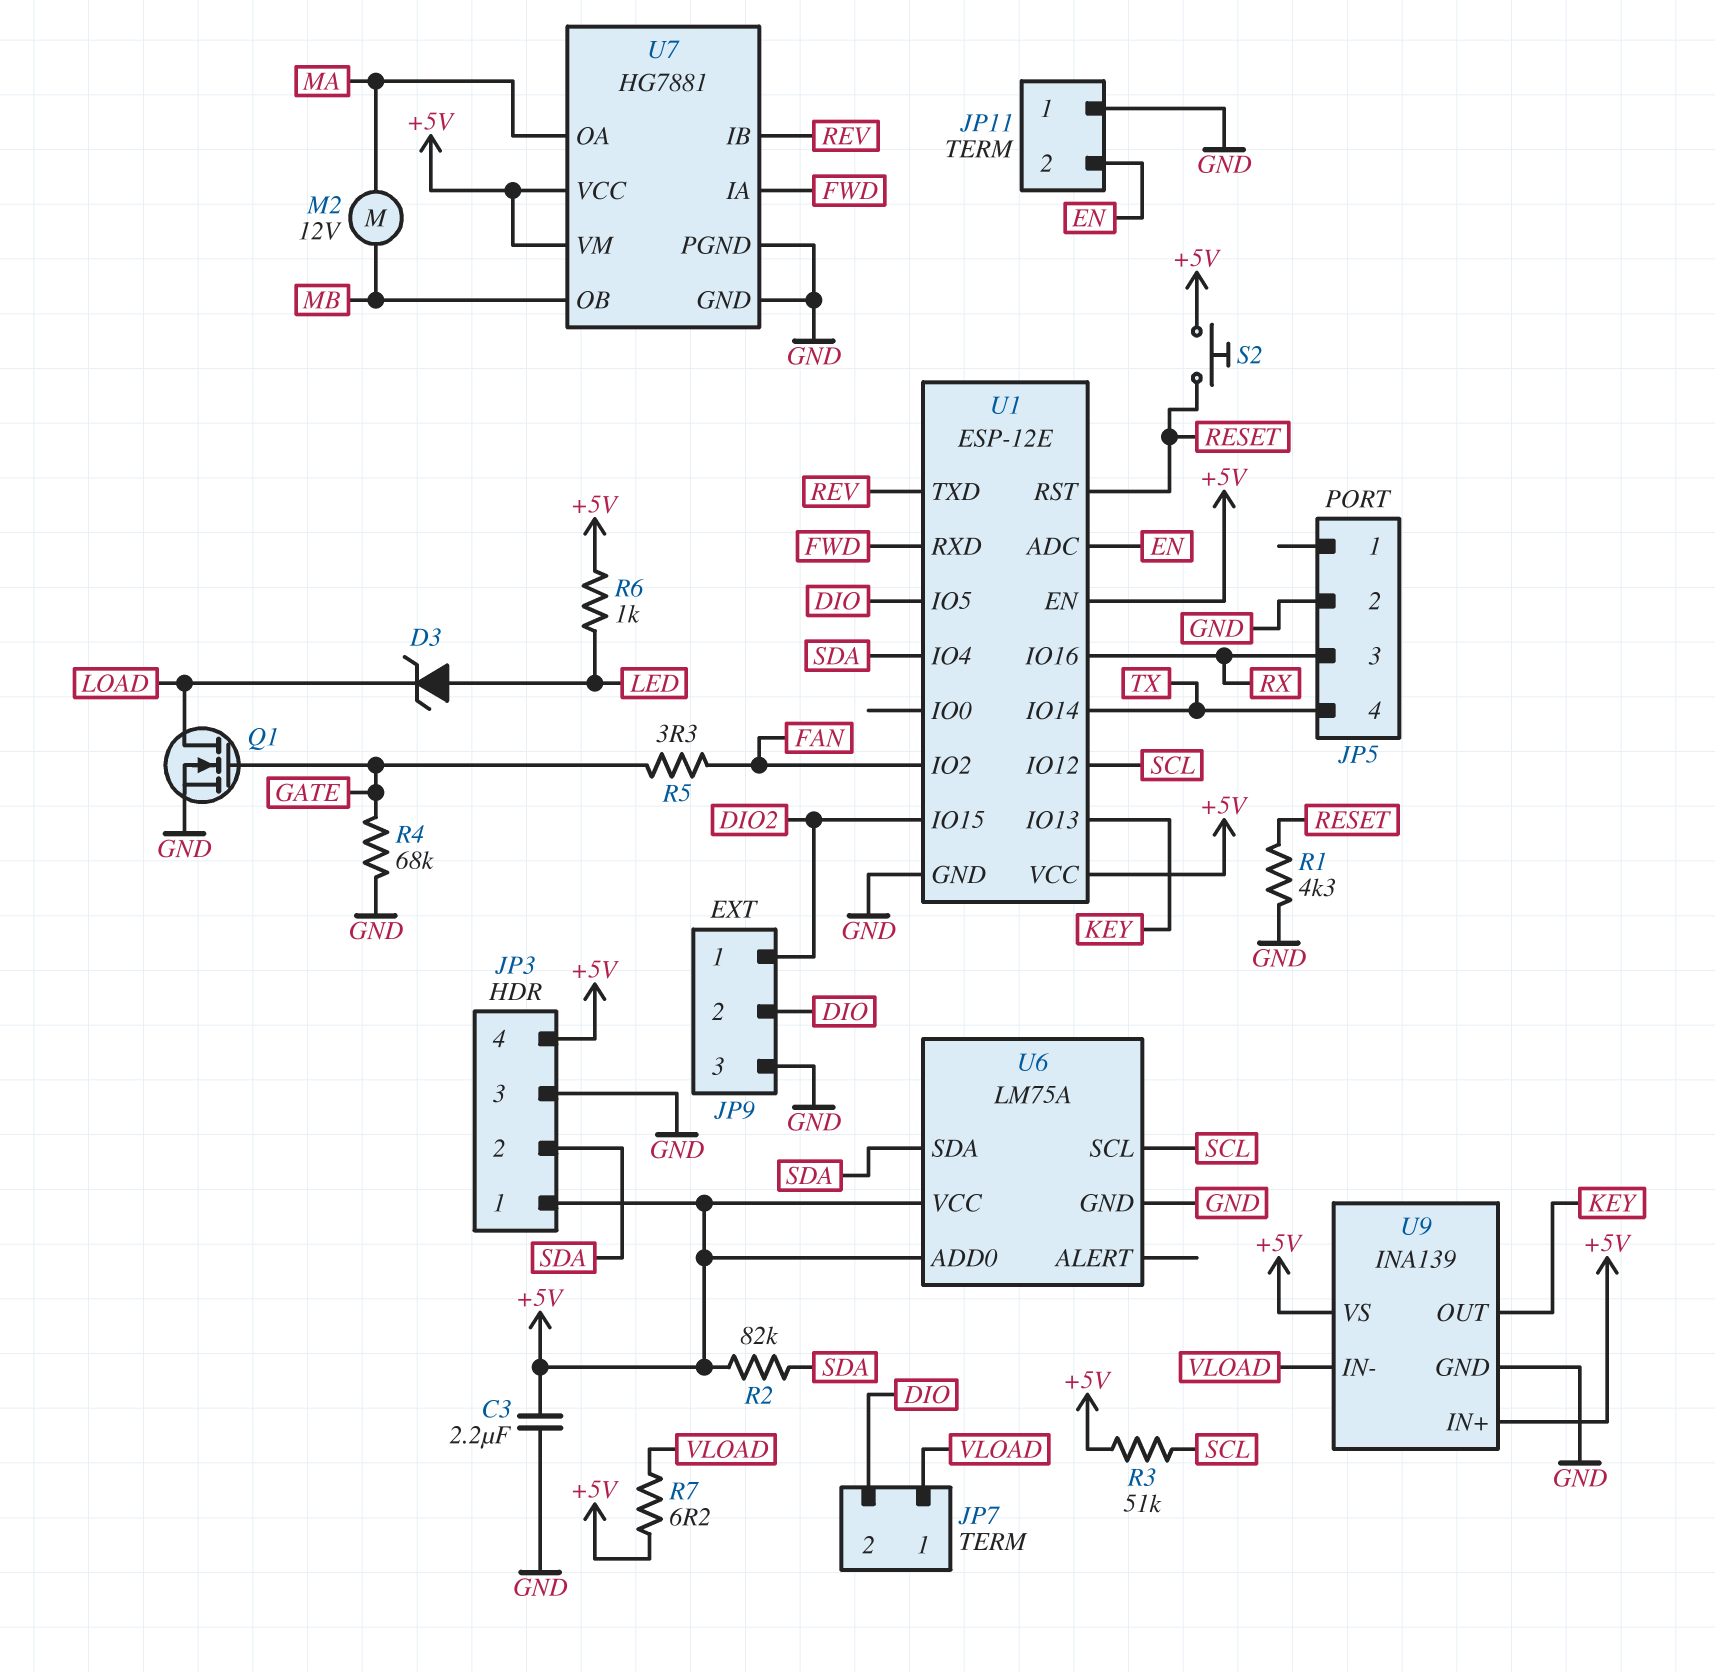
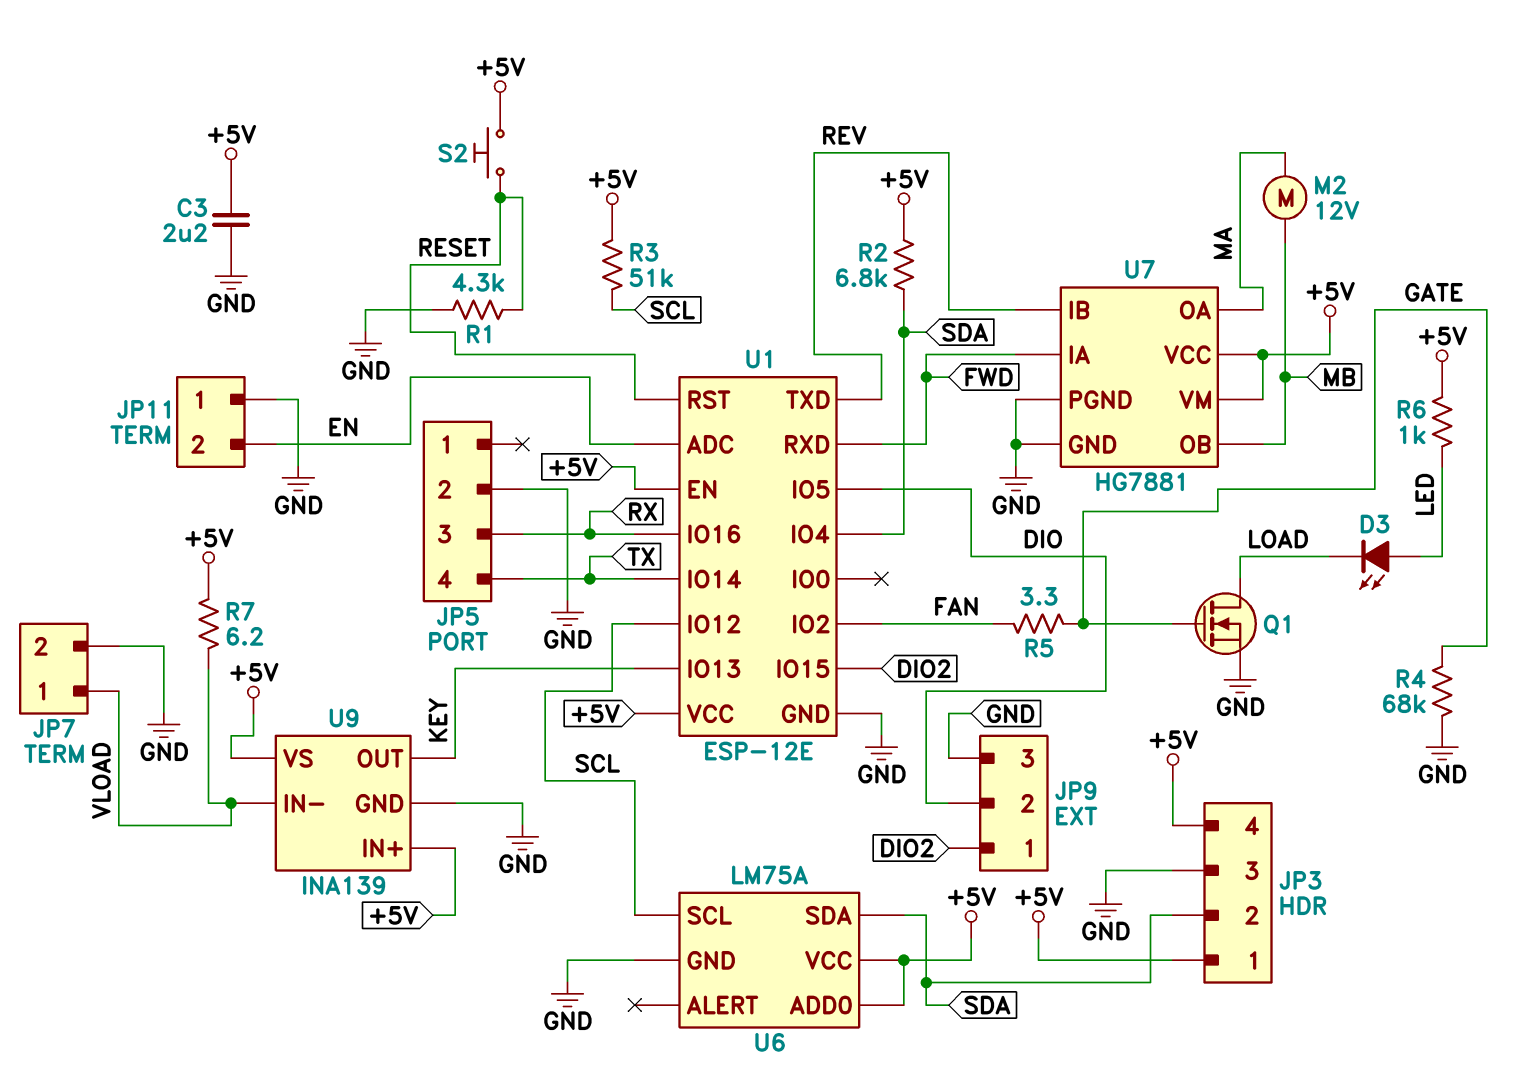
D3: zener (A LED, K LOAD) -> LED (A LED, K LOAD)
JP7 pin 2: DIO -> GND
R2: 82k (+5V, SDA) -> 6.8k (+5V, SDA)

